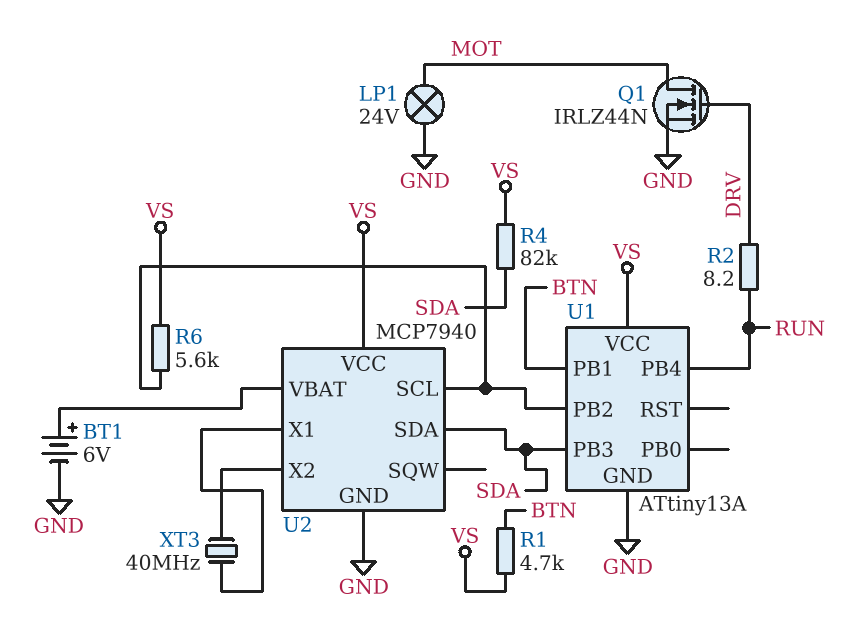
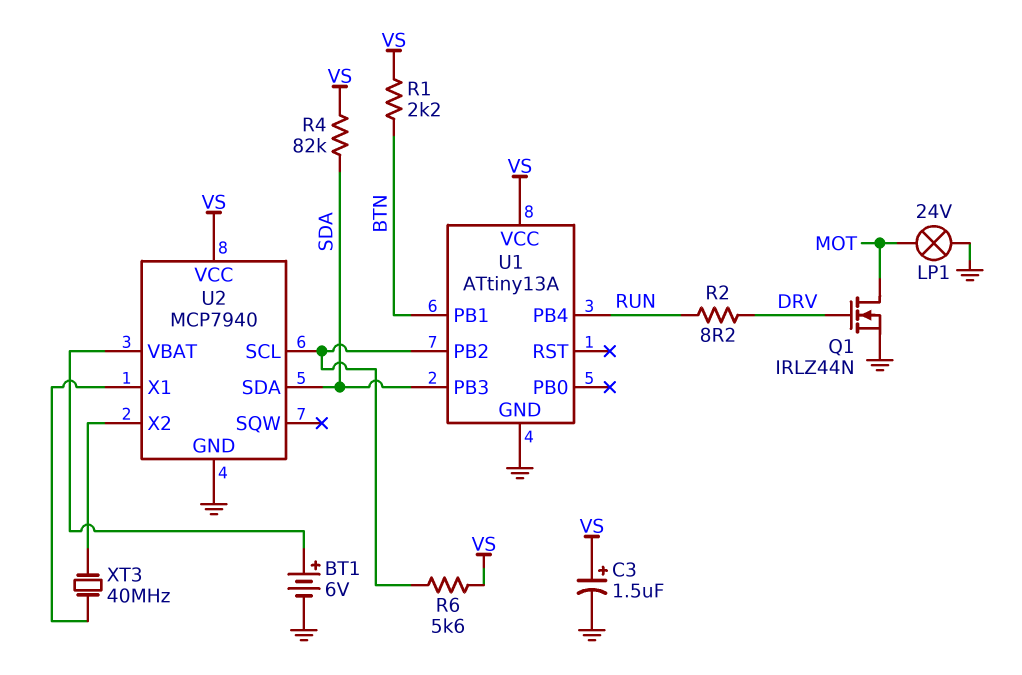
C3: none -> 1.5uF (plus VS, minus GND)
R1: 4.7k (BTN, VS) -> 2.2k (BTN, VS)

